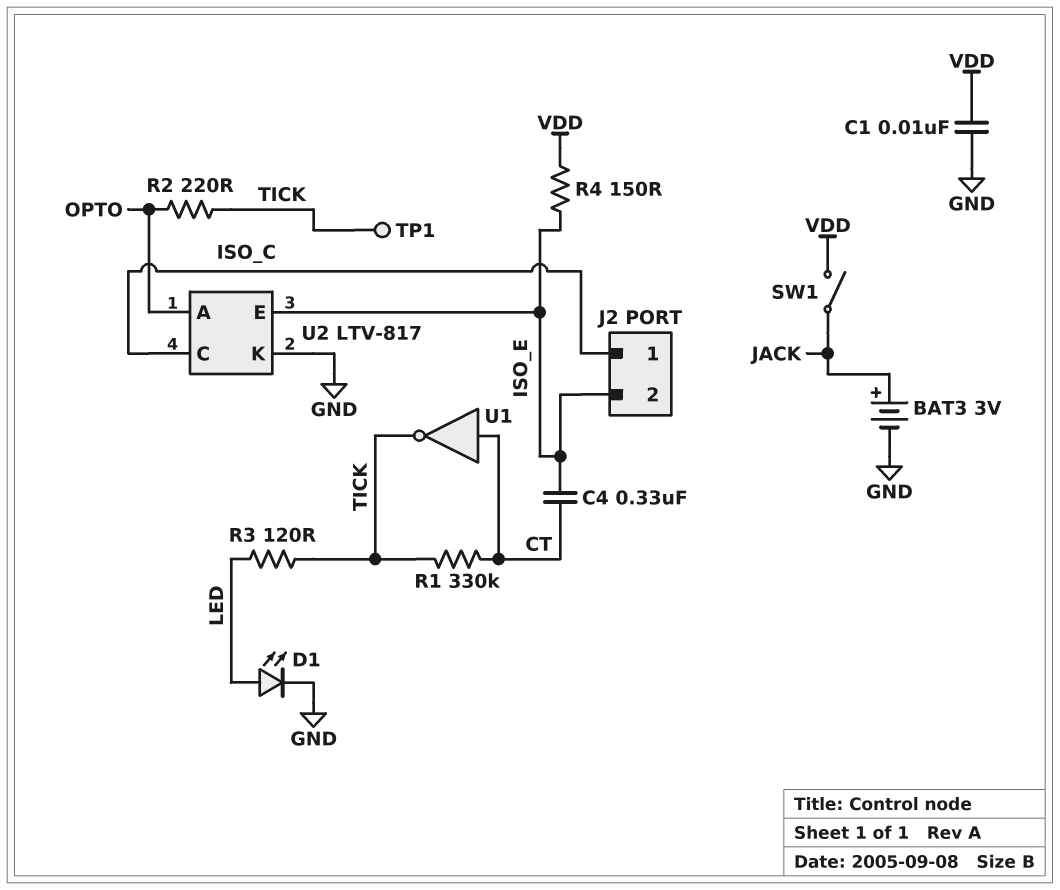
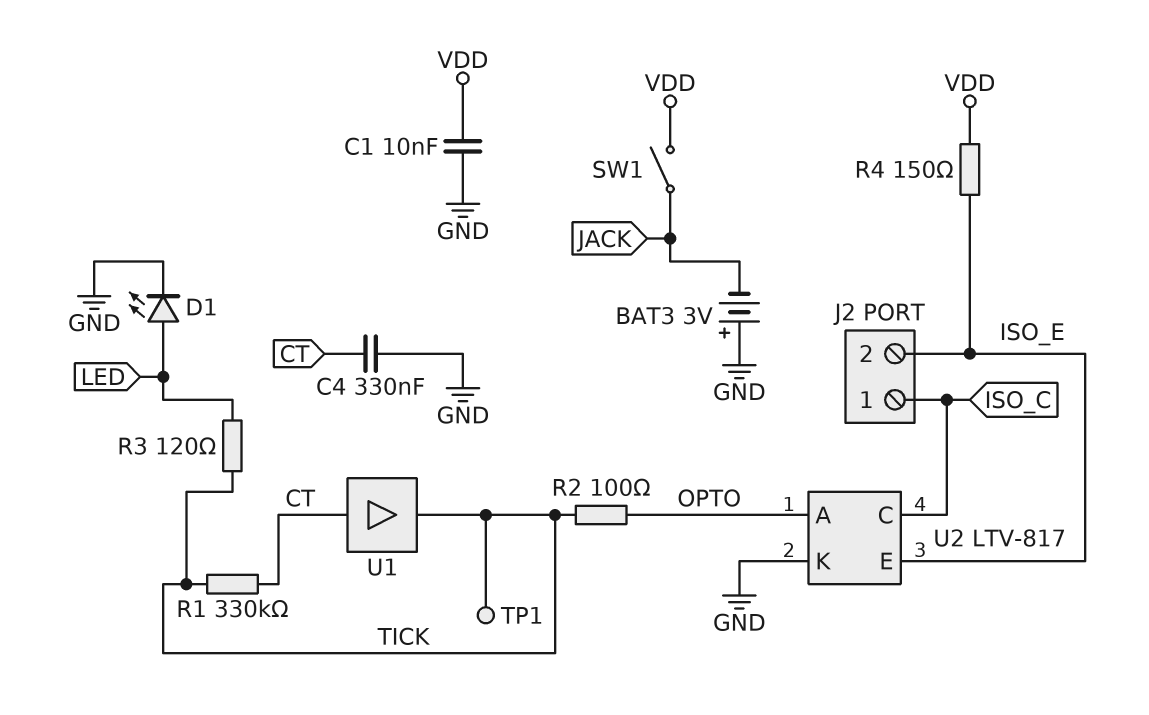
BAT3: 3V (plus JACK, minus GND) -> 3V (plus GND, minus JACK)
C4: 330nF (CT, ISO_E) -> 330nF (CT, GND)
R2: 220 (OPTO, TICK) -> 100 (OPTO, TICK)
U1: NOT (in CT, out TICK) -> buffer (in CT, out TICK)

